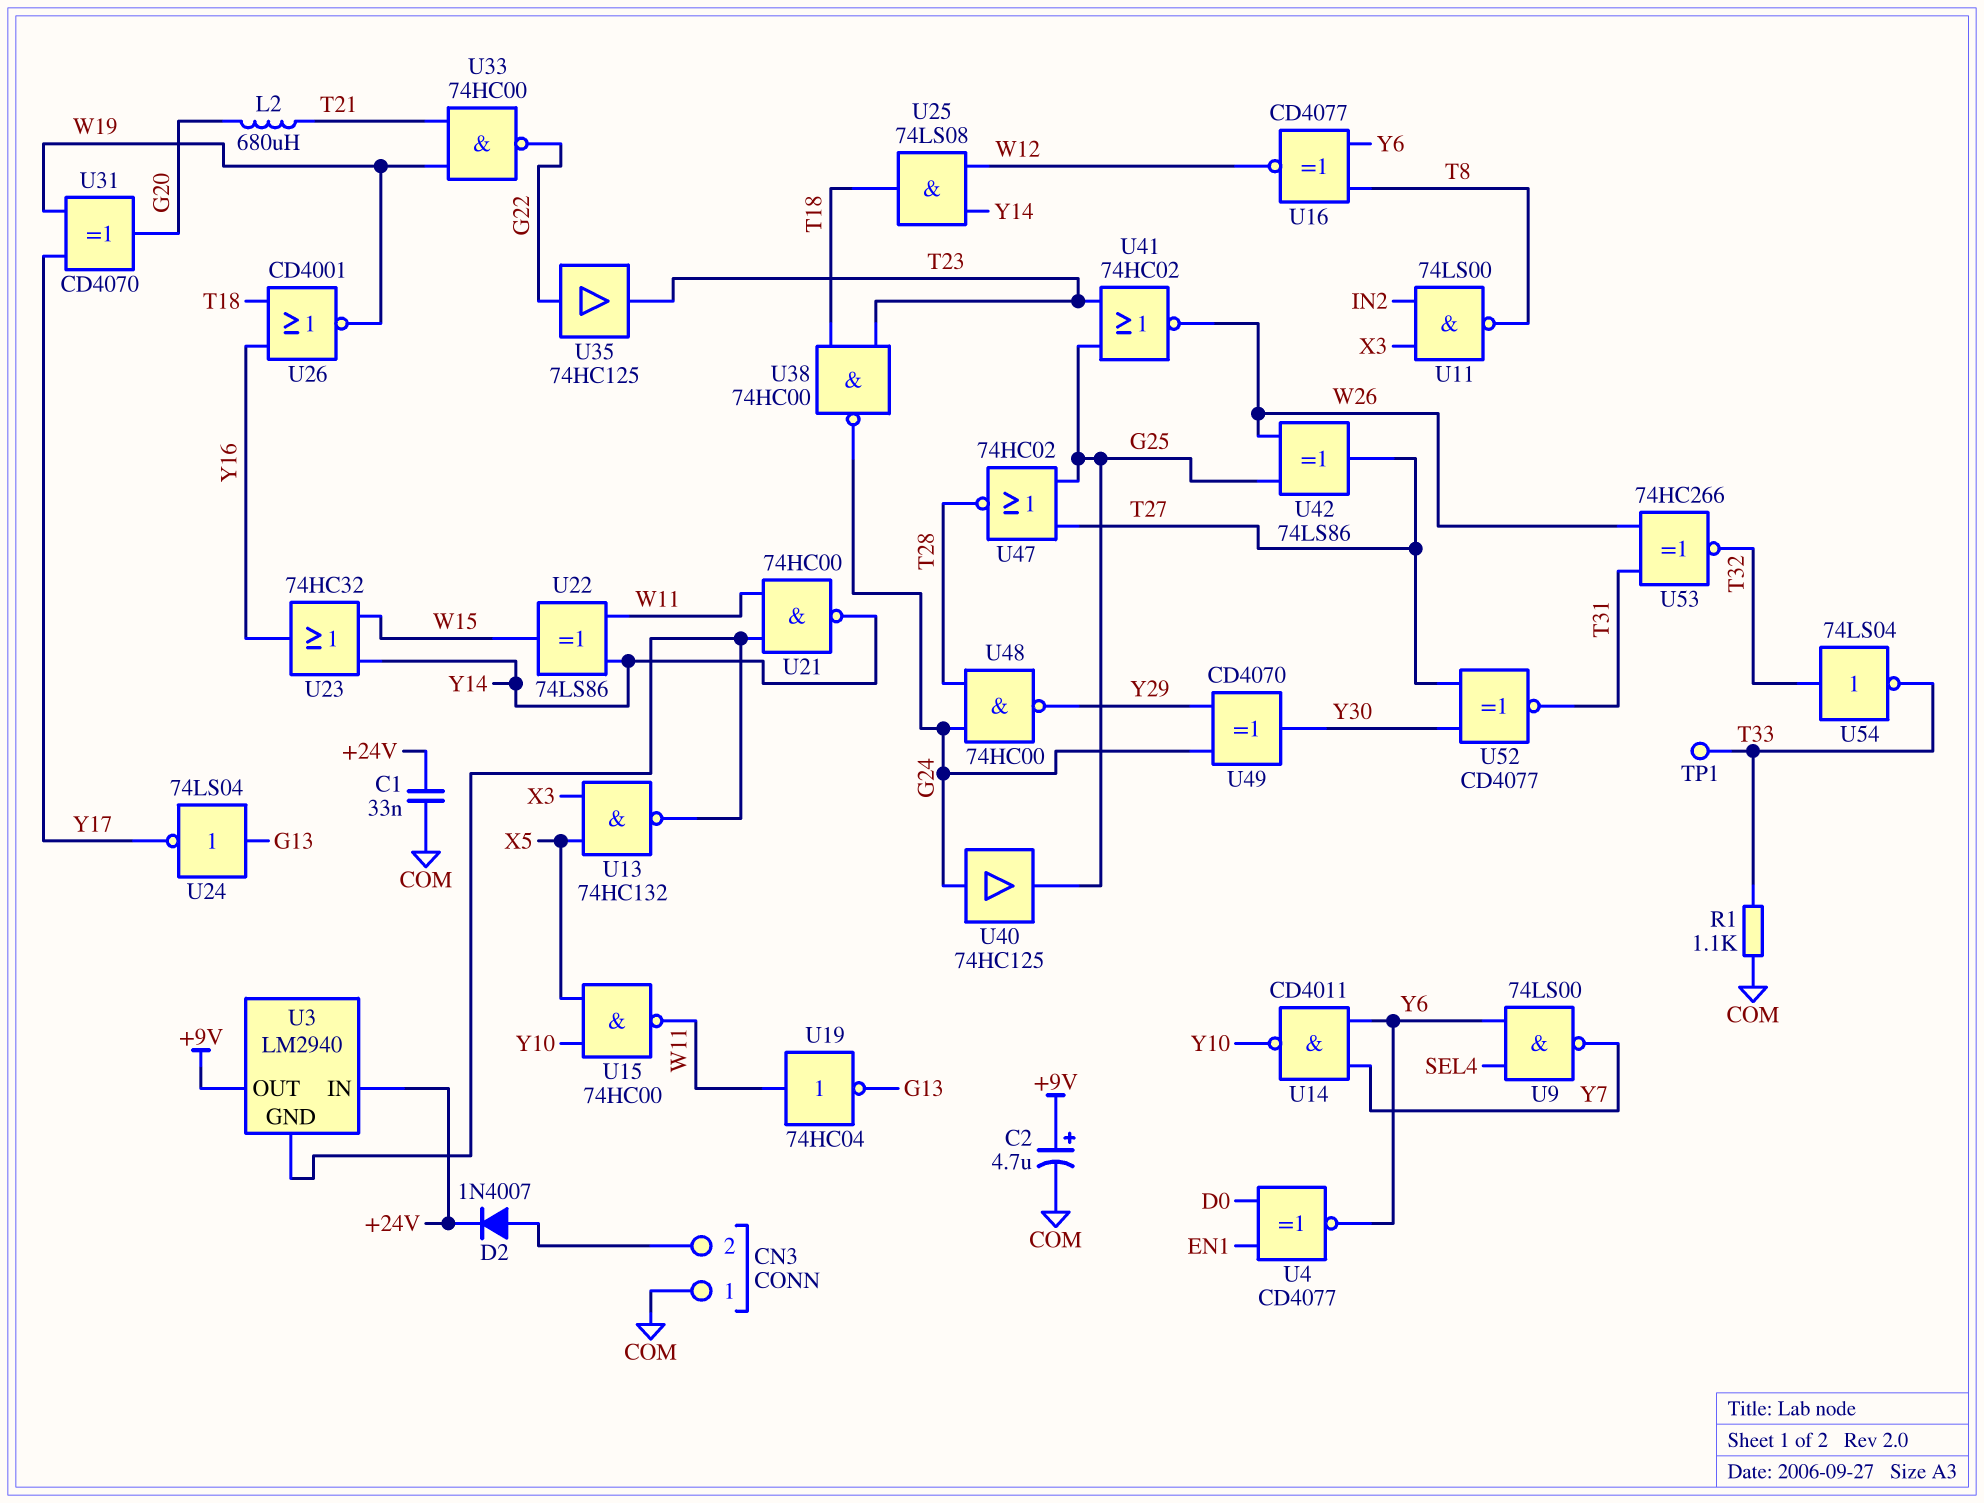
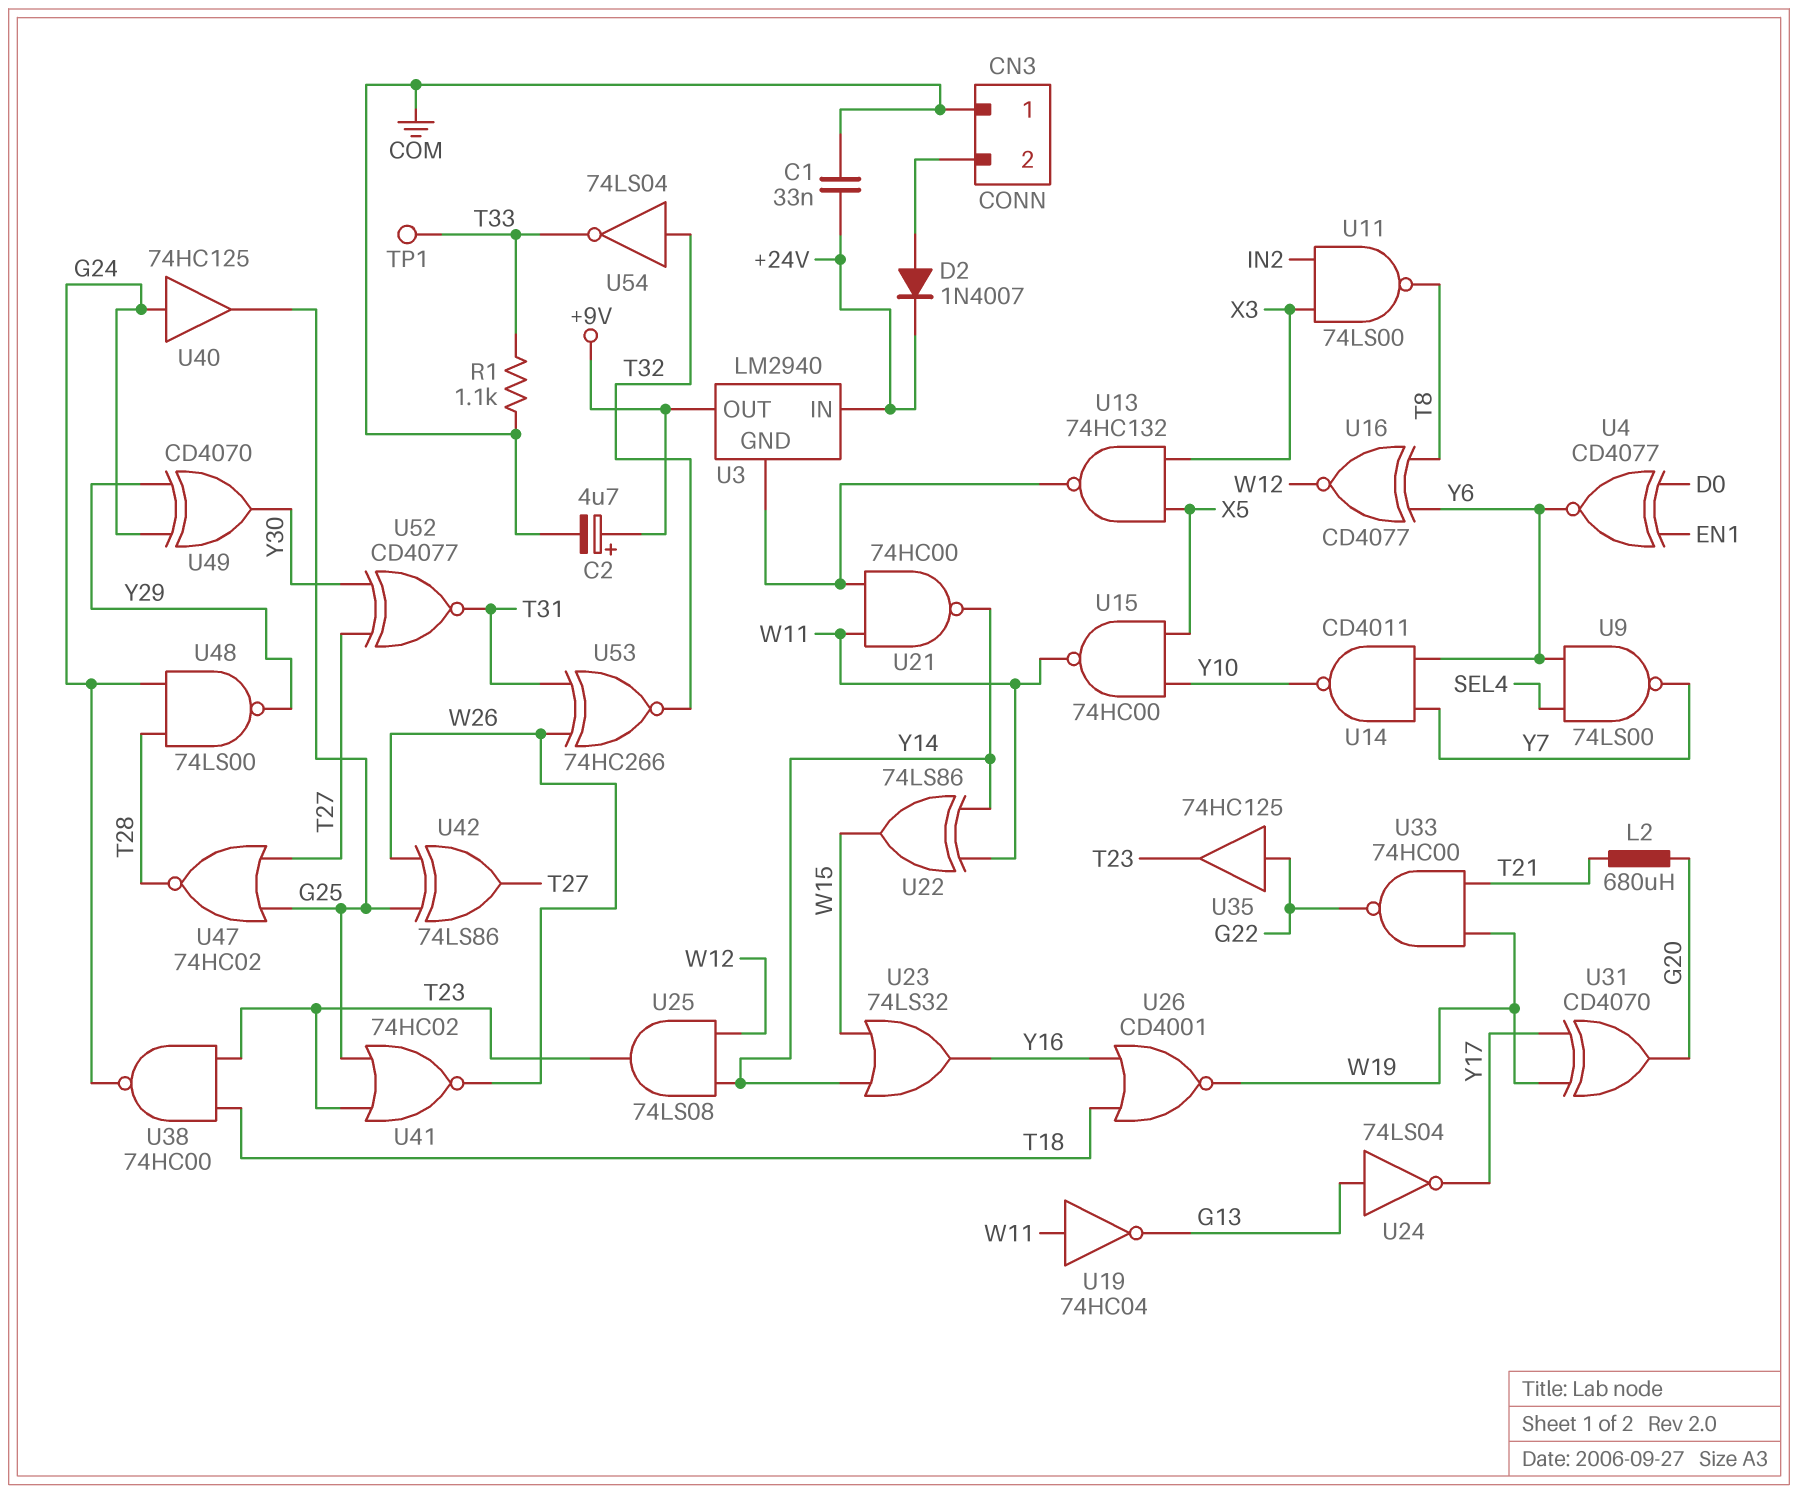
U23: OR 74HC32 (in W15, in Y14, out Y16) -> OR 74LS32 (in W15, in Y14, out Y16)
U25: AND 74LS08 (in W12, in Y14, out T18) -> AND 74LS08 (in W12, in Y14, out T23)
U48: NAND 74HC00 (in G24, in T28, out Y29) -> NAND 74LS00 (in G24, in T28, out Y29)

